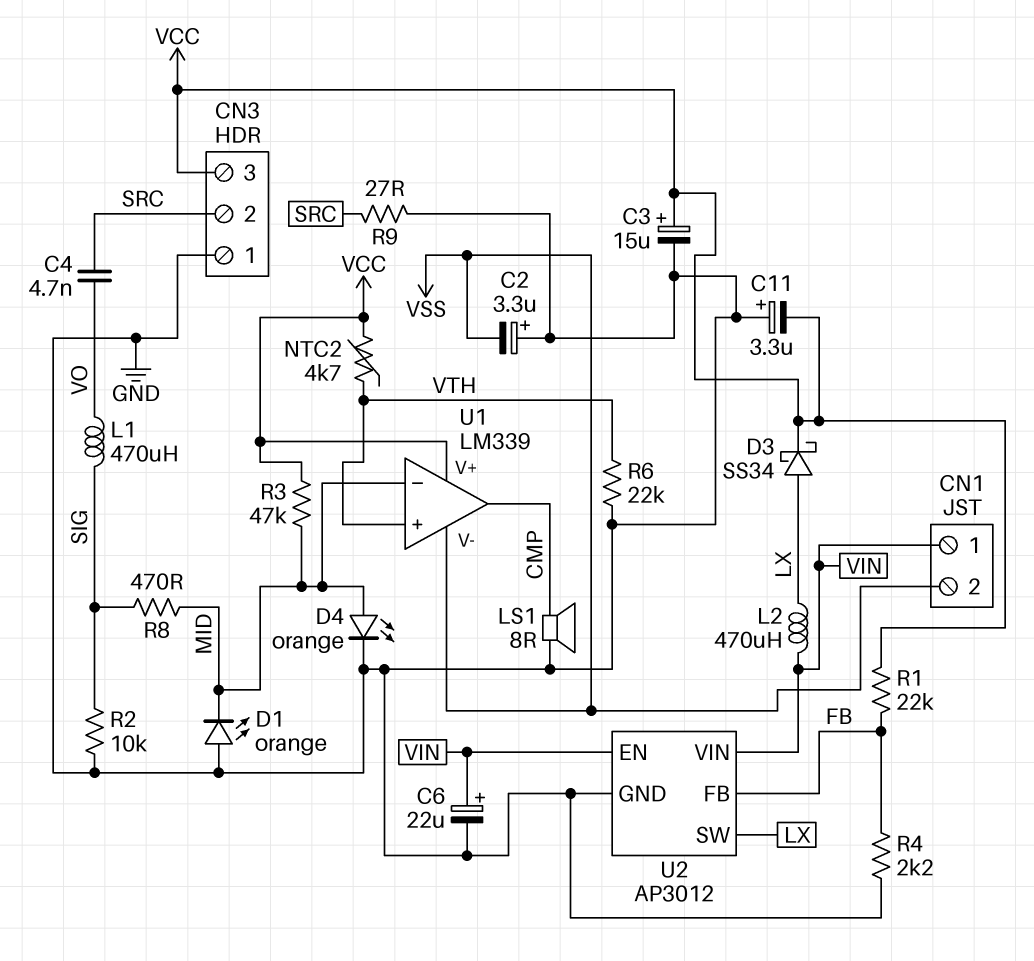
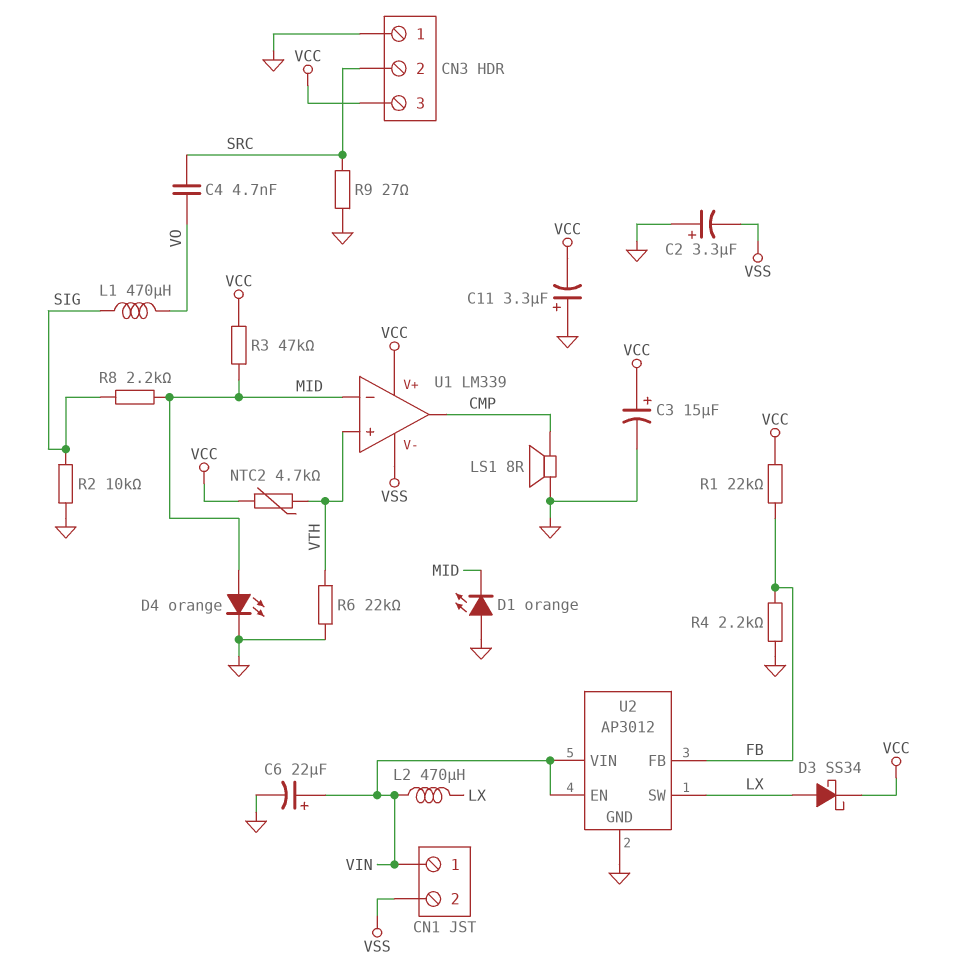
R8: 470 (MID, SIG) -> 2.2k (MID, SIG)

